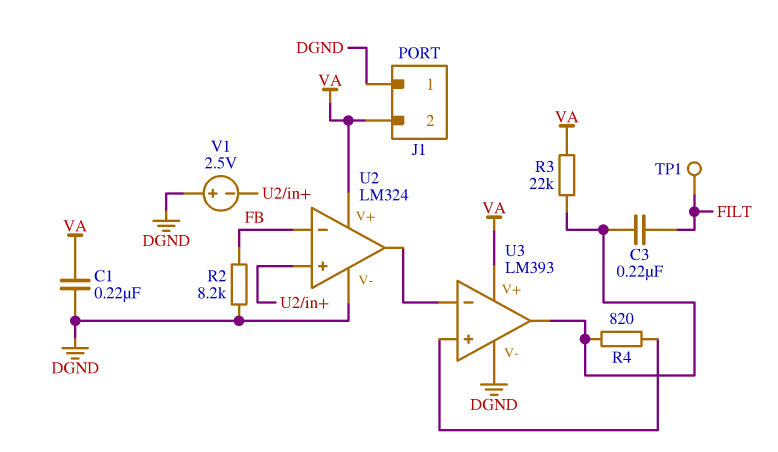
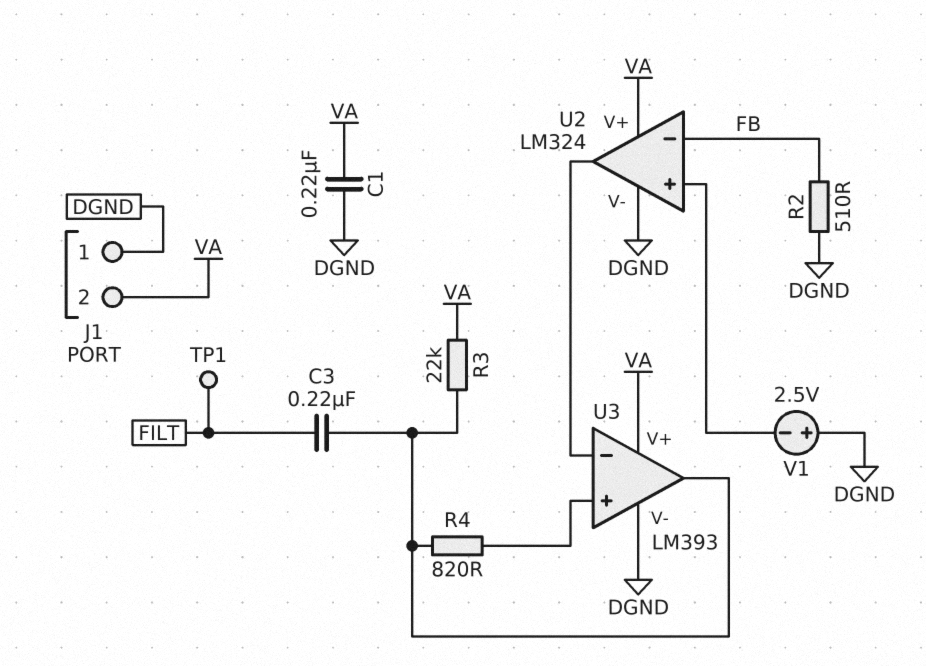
R2: 8.2k (DGND, FB) -> 510 (DGND, FB)

